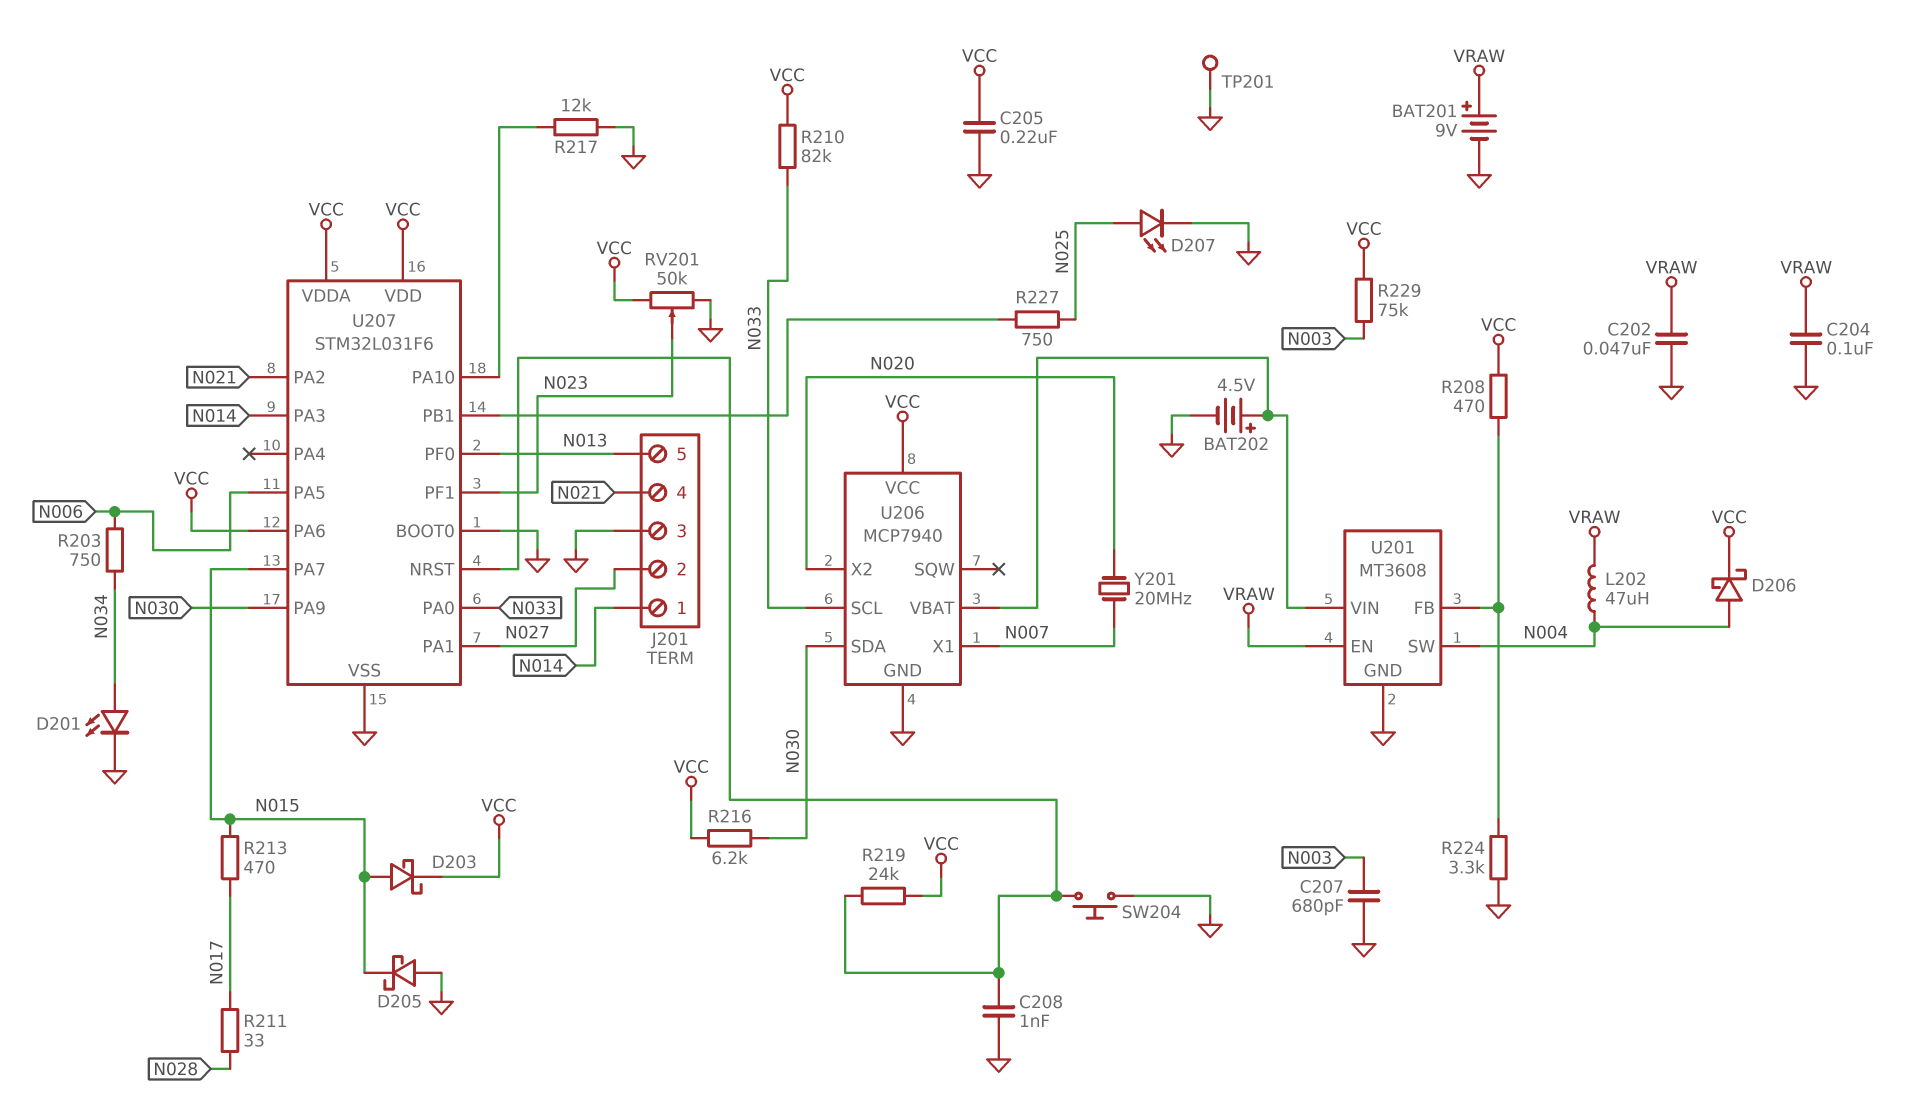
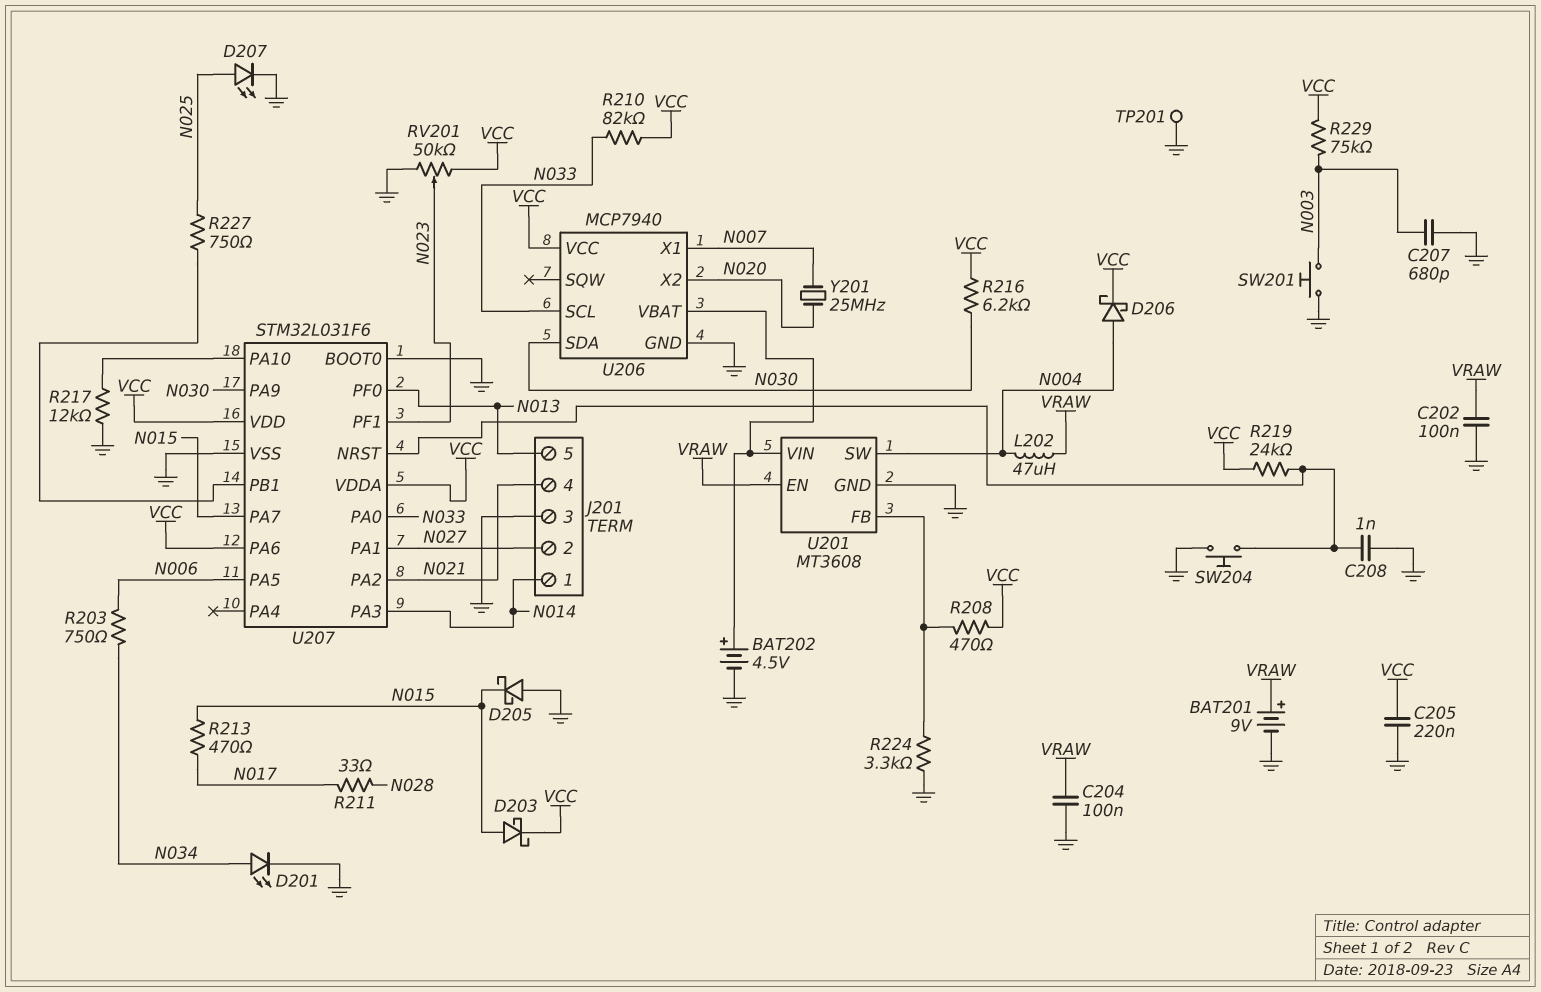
C202: 47nF (GND, VRAW) -> 100nF (GND, VRAW)
SW201: none -> button (GND, N003)
Y201: 20MHz (N007, N020) -> 25MHz (N007, N020)

